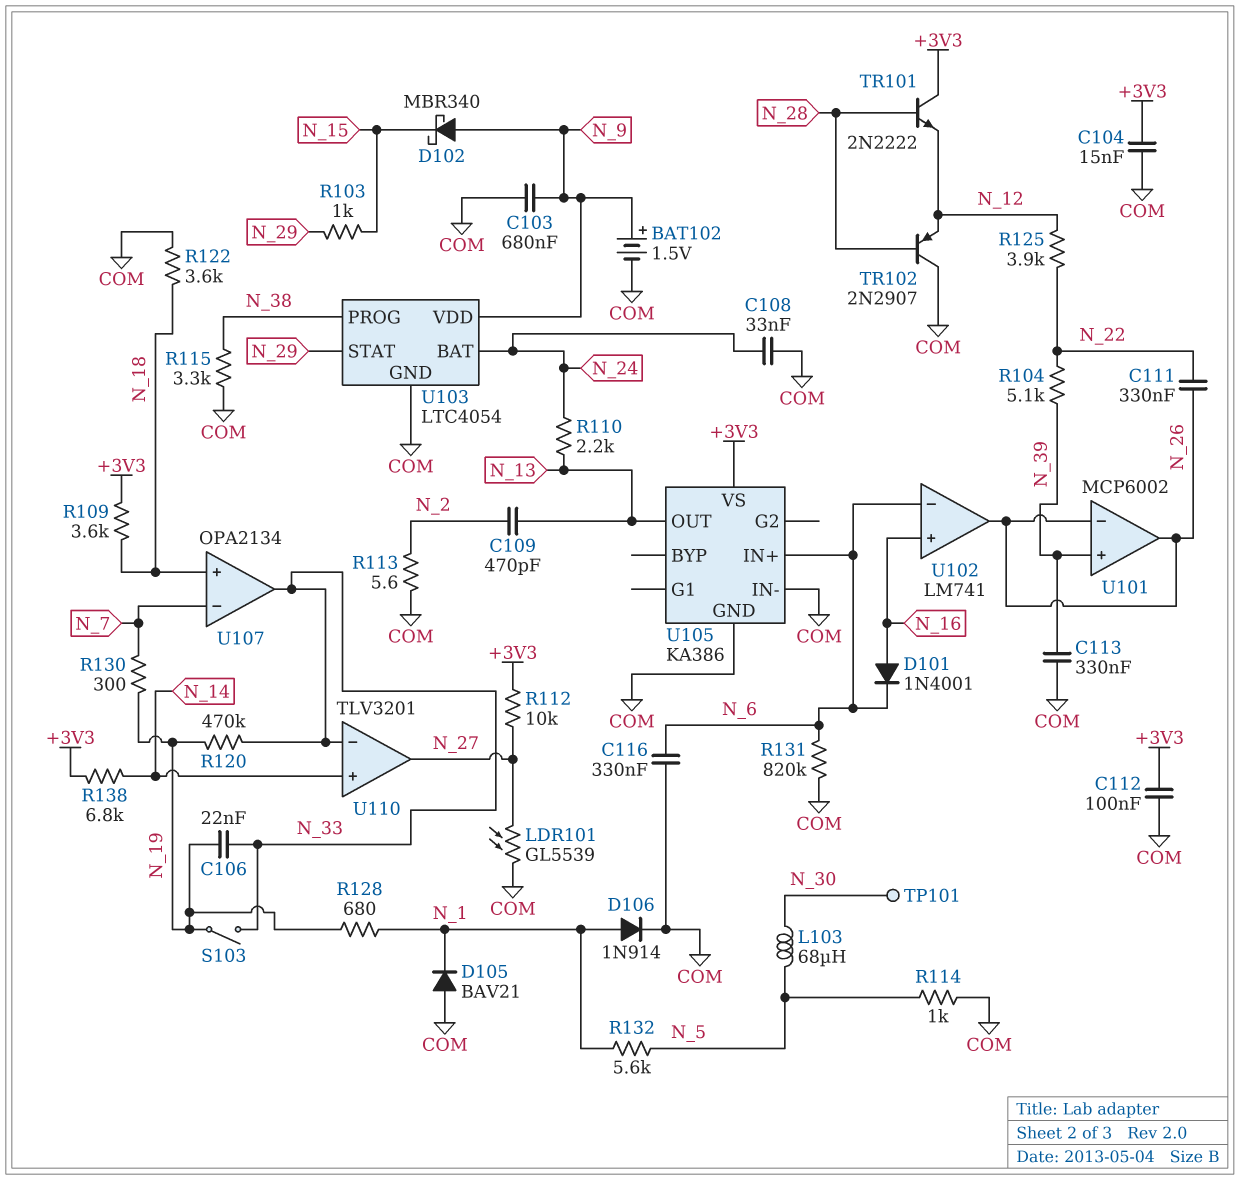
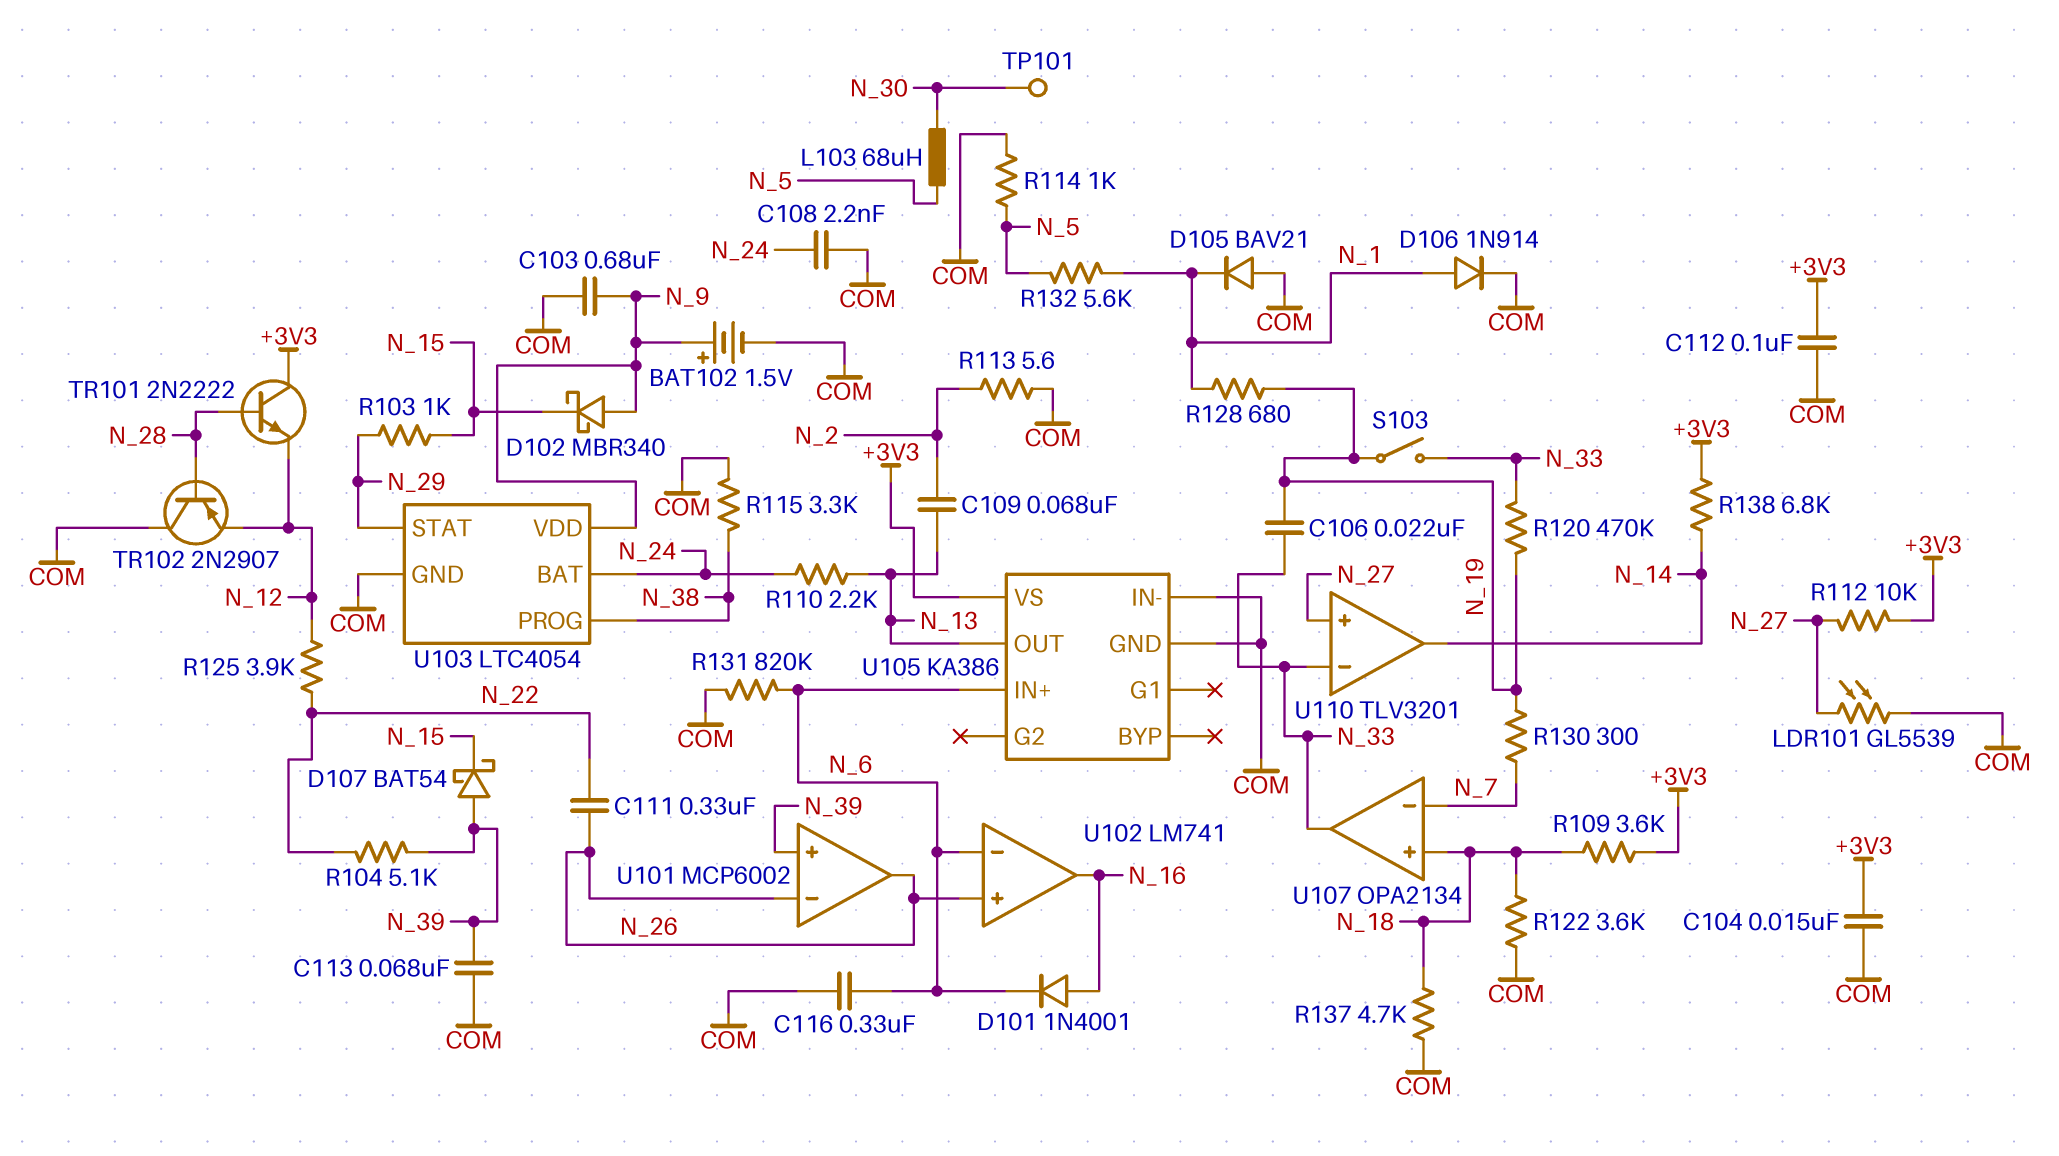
C108: 33nF (COM, N_24) -> 2.2nF (COM, N_24)
C109: 470pF (N_2, N_13) -> 68nF (N_2, N_13)
C113: 330nF (COM, N_39) -> 68nF (COM, N_39)
D107: none -> schottky BAT54 (A N_39, K N_15)
R137: none -> 4.7k (COM, N_18)
U102 pin in+: N_16 -> N_26
U102 pin out: N_26 -> N_16
U110 pin in+: N_14 -> N_27
U110 pin out: N_27 -> N_14

